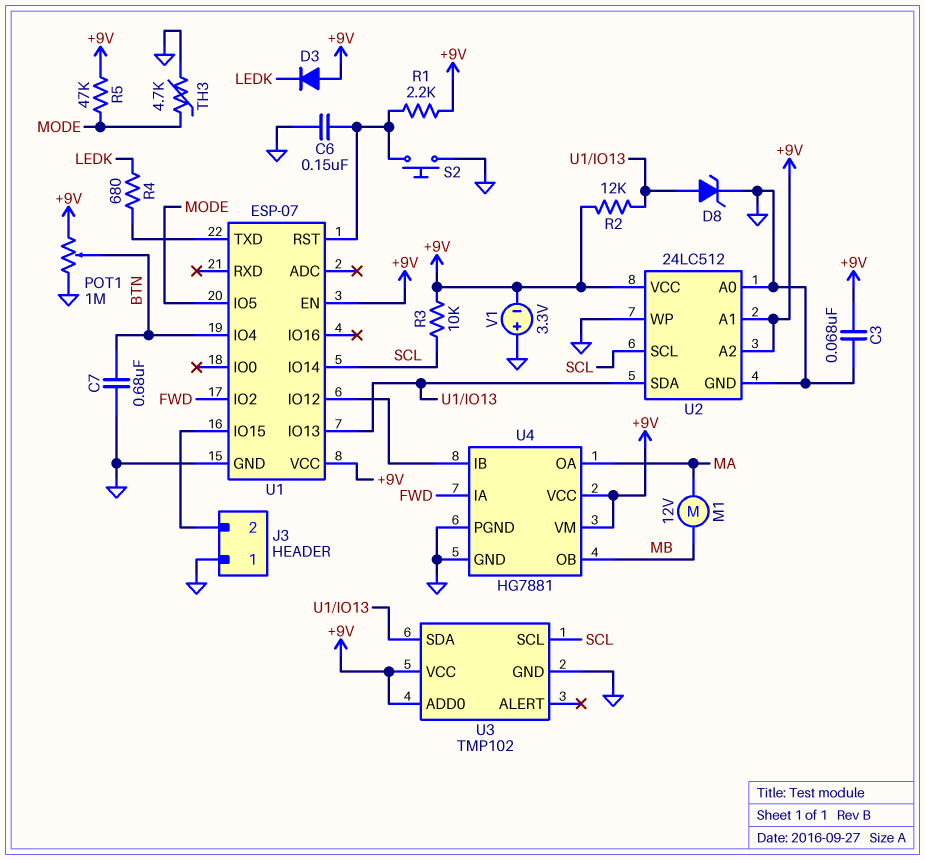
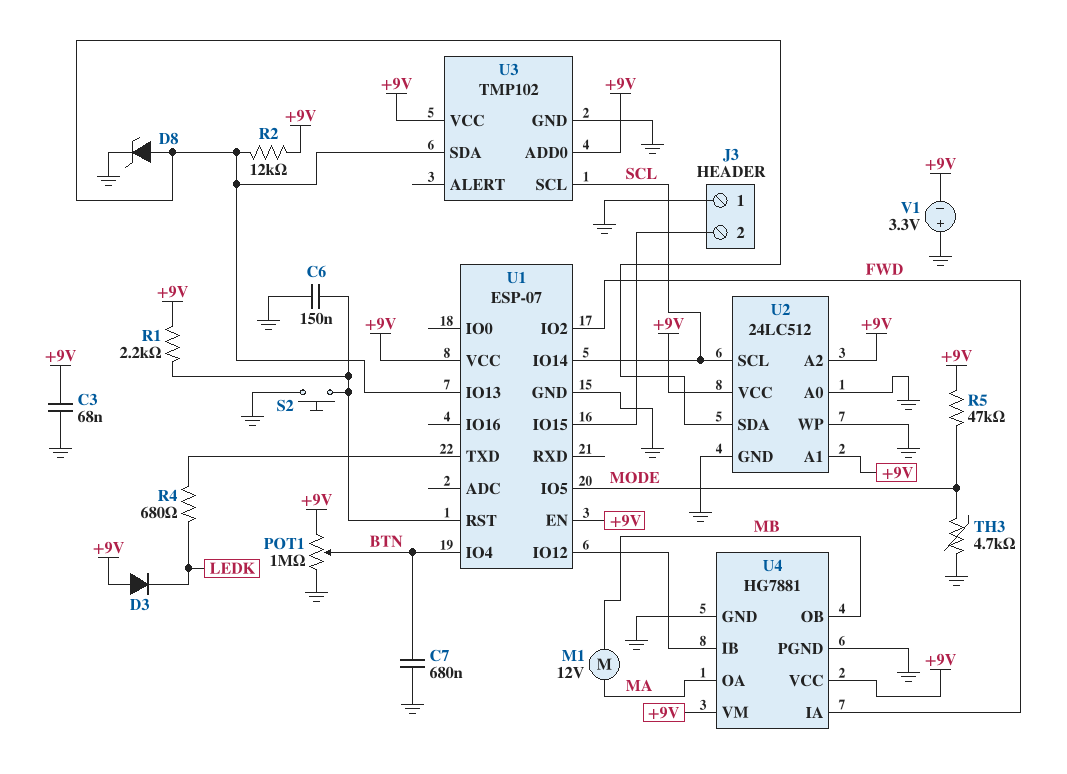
R3: 10k (+9V, SCL) -> none

